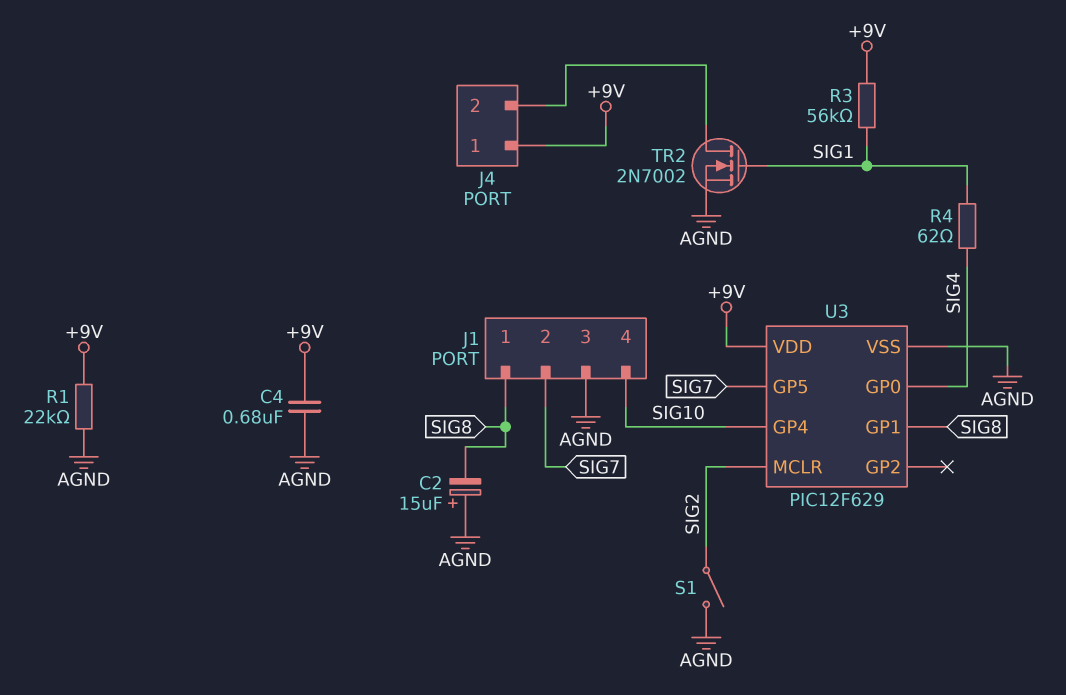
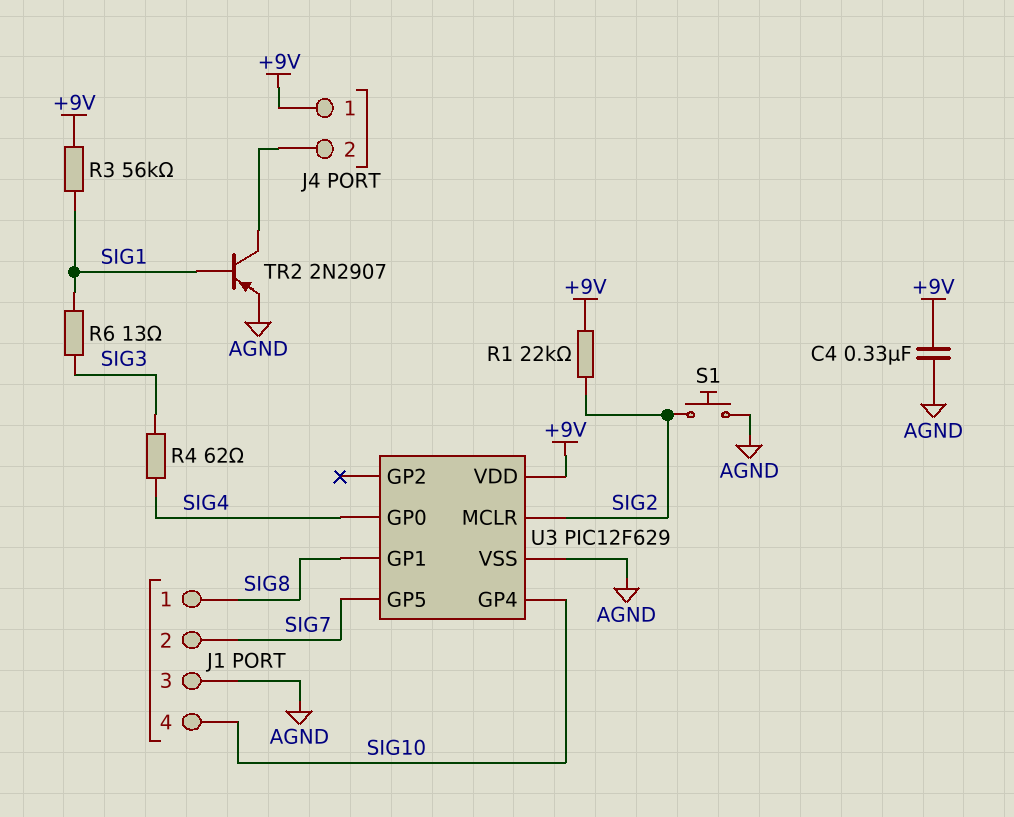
C2: 15uF (plus AGND, minus SIG8) -> none
C4: 680nF (+9V, AGND) -> 330nF (+9V, AGND)
R1: 22k (+9V, AGND) -> 22k (+9V, SIG2)
R4: 62 (SIG1, SIG4) -> 62 (SIG3, SIG4)
R6: none -> 13 (SIG1, SIG3)
S1: switch (AGND, SIG2) -> button (AGND, SIG2)
TR2: NMOS 2N7002 (G SIG1, D J4/2, S AGND) -> PNP 2N2907 (B SIG1, C J4/2, E AGND)

